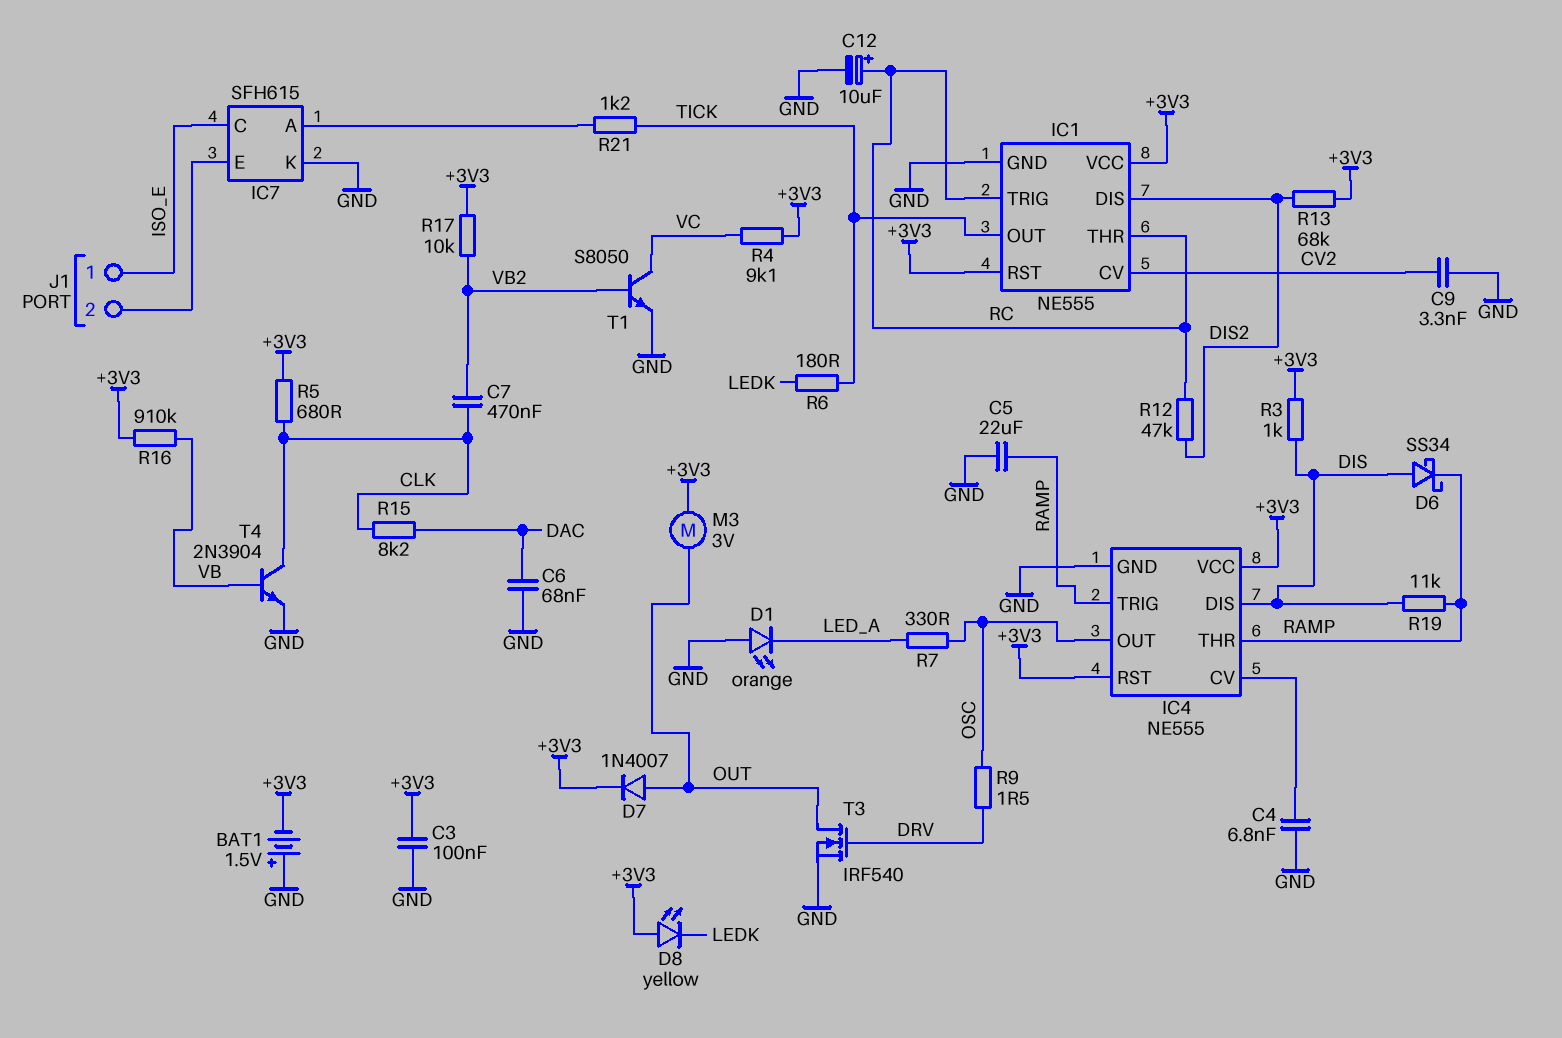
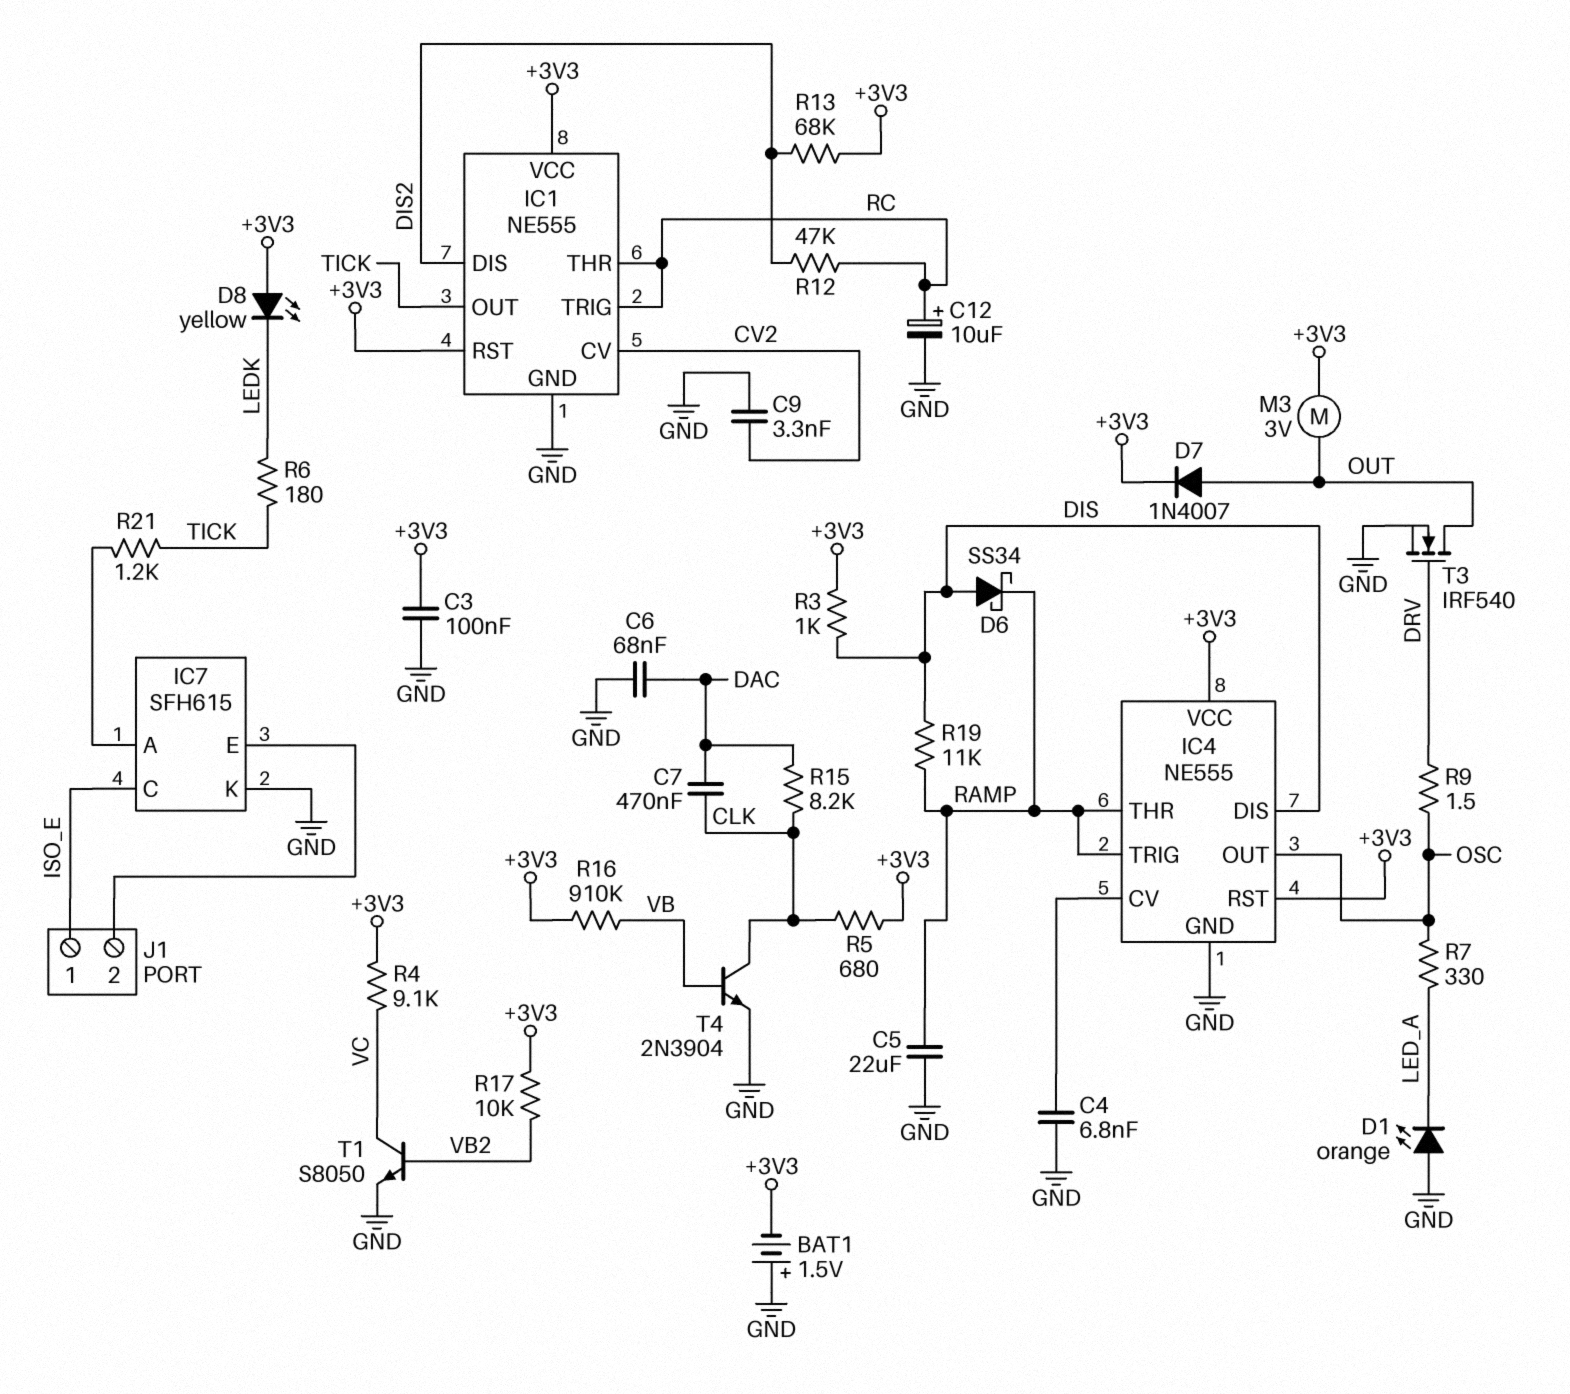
C7: 470nF (CLK, VB2) -> 470nF (CLK, DAC)

